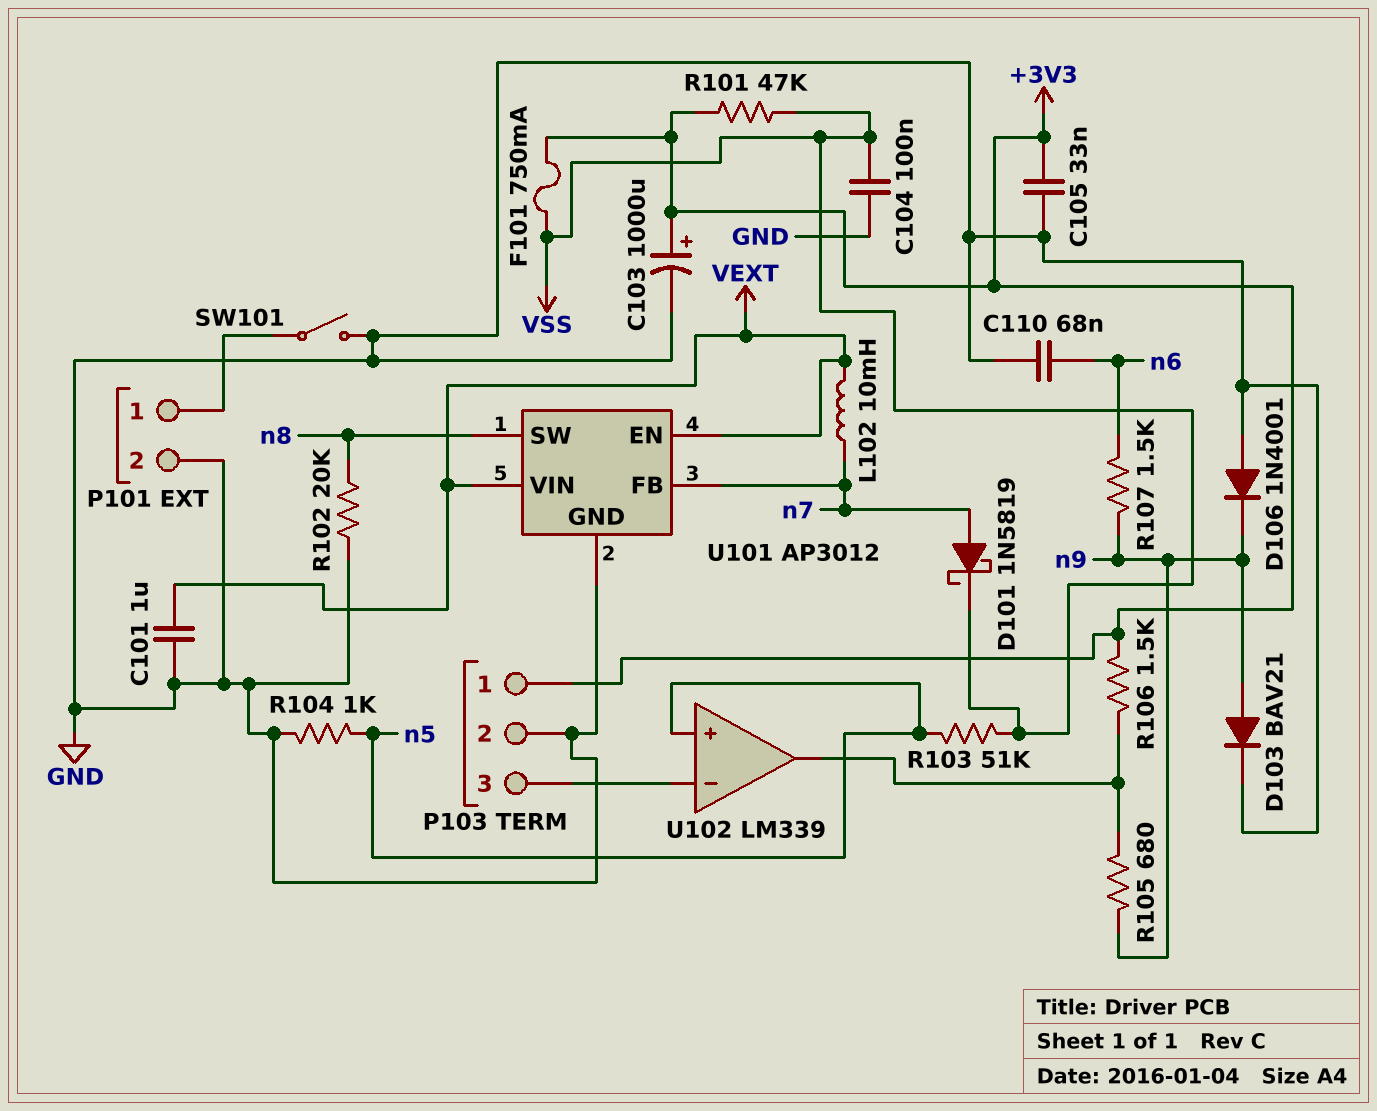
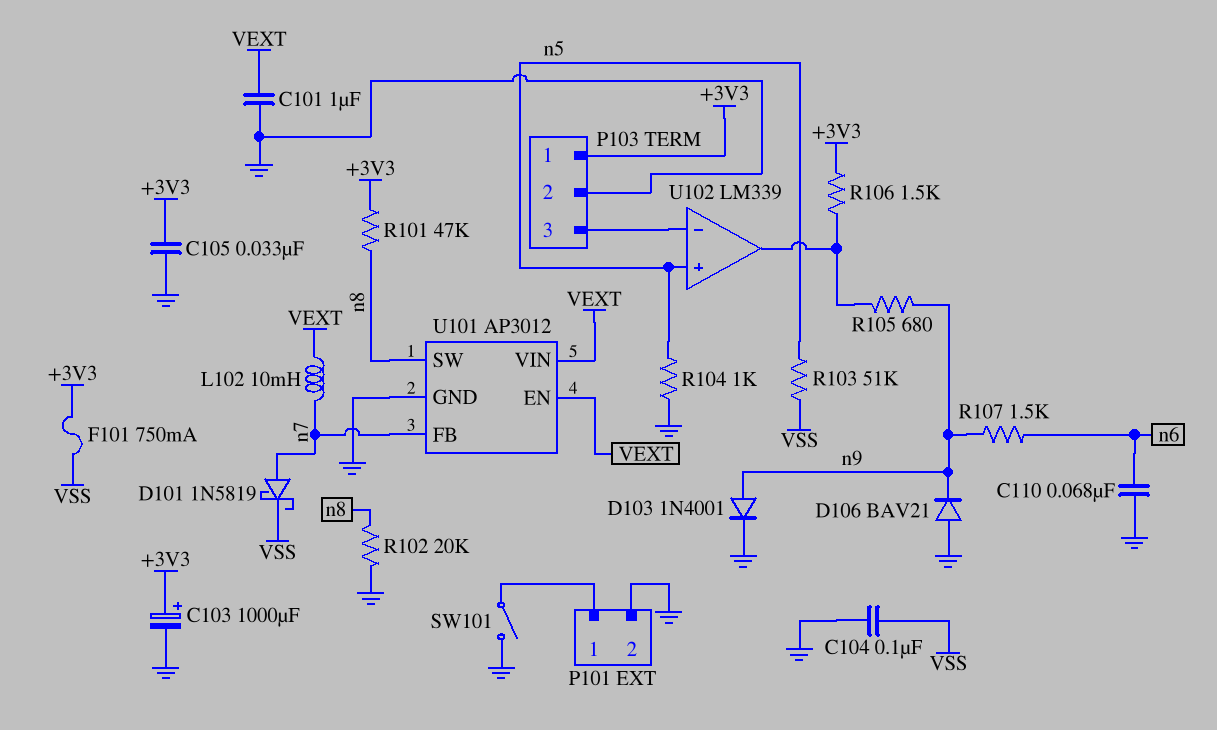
D103: diode BAV21 (A n9, K GND) -> diode 1N4001 (A n9, K GND)
D106: diode 1N4001 (A GND, K n9) -> diode BAV21 (A GND, K n9)
R101: 47k (+3V3, VSS) -> 47k (+3V3, n8)

